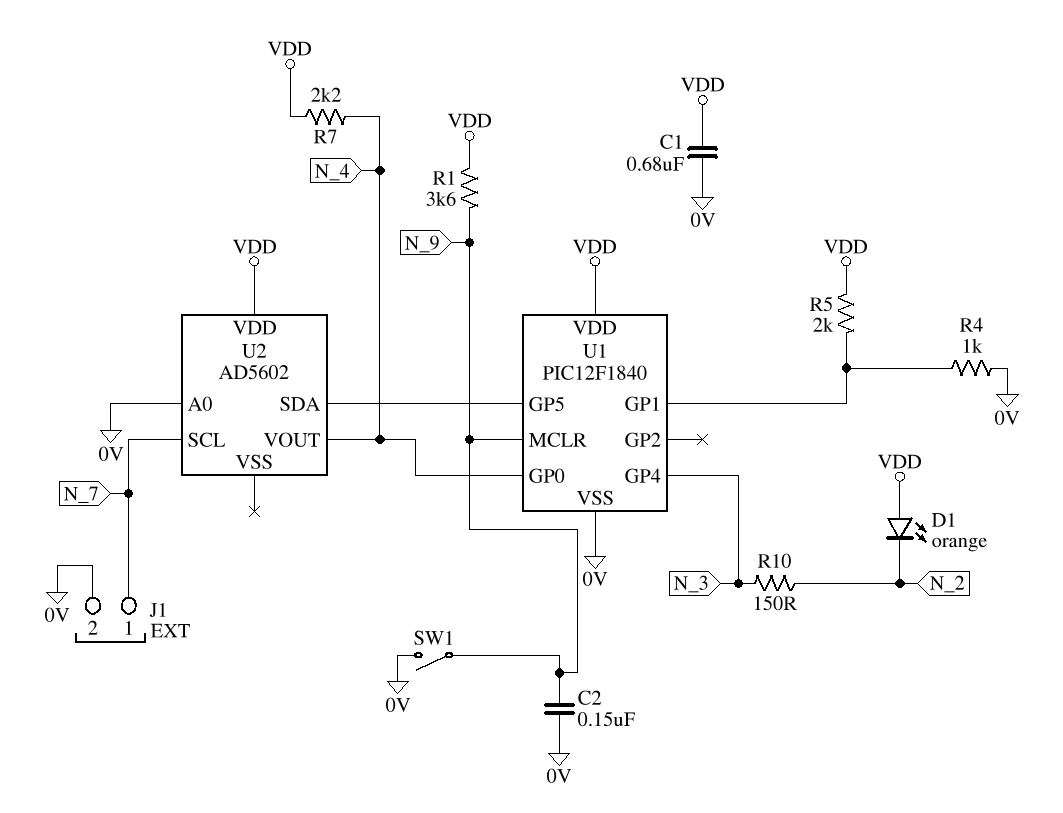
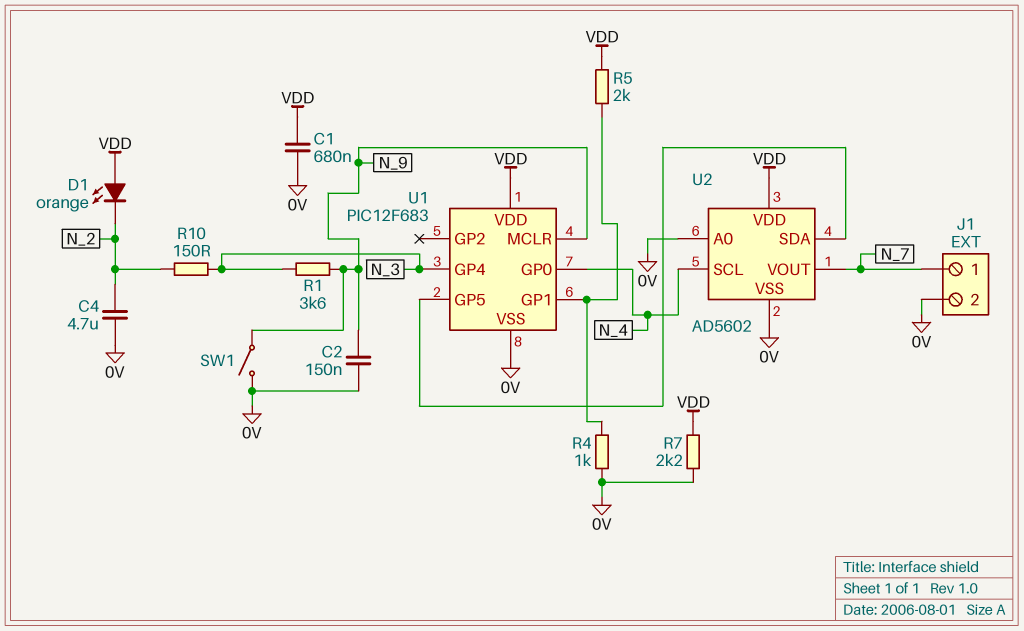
C4: none -> 4.7uF (0V, N_2)
R1: 3.6k (N_9, VDD) -> 3.6k (N_3, N_9)
R7: 2.2k (N_4, VDD) -> 2.2k (0V, VDD)
U1: PIC12F1840 -> PIC12F683
U2 pin SCL: N_7 -> N_4
U2 pin VOUT: N_4 -> N_7
U2 pin VSS: none -> 0V

